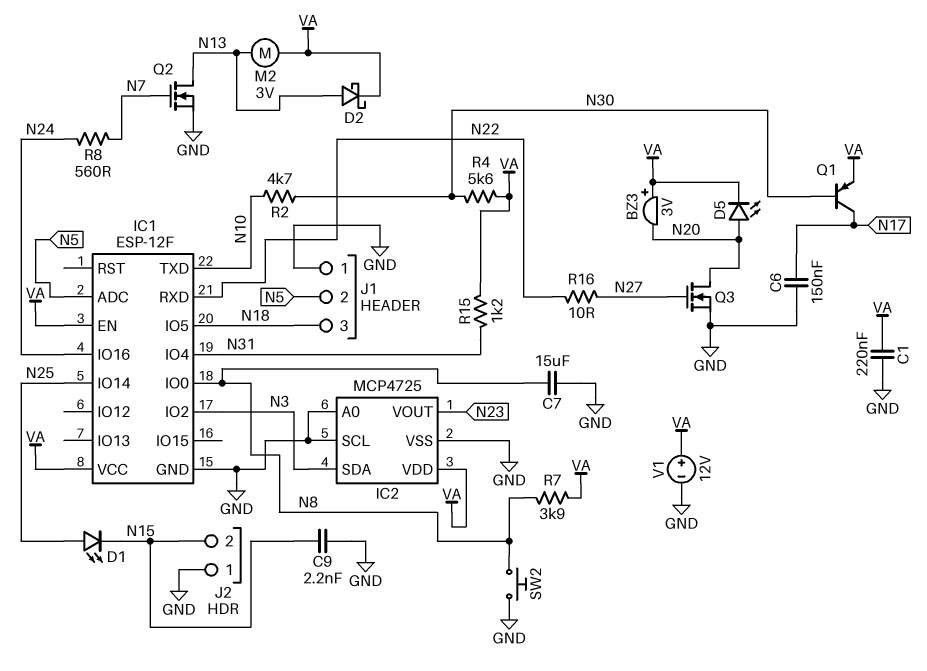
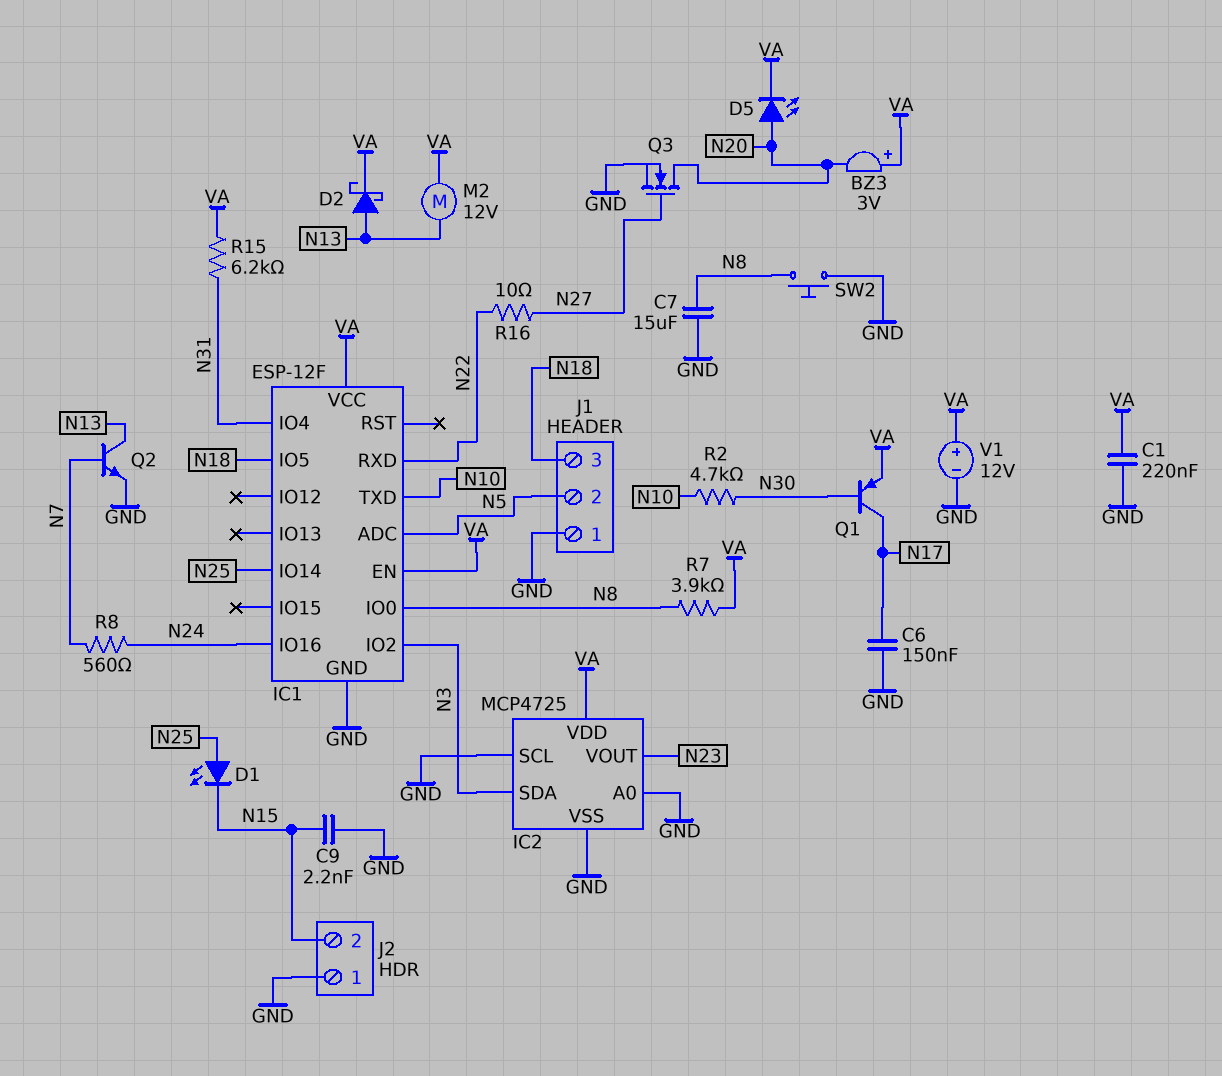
M2: motor 3V (N13, VA) -> motor 12V (N13, VA)
Q2: NMOS (G N7, D N13, S GND) -> NPN (B N7, C N13, E GND)
R4: 5.6k (N30, VA) -> none
R15: 1.2k (N31, VA) -> 6.2k (N31, VA)

